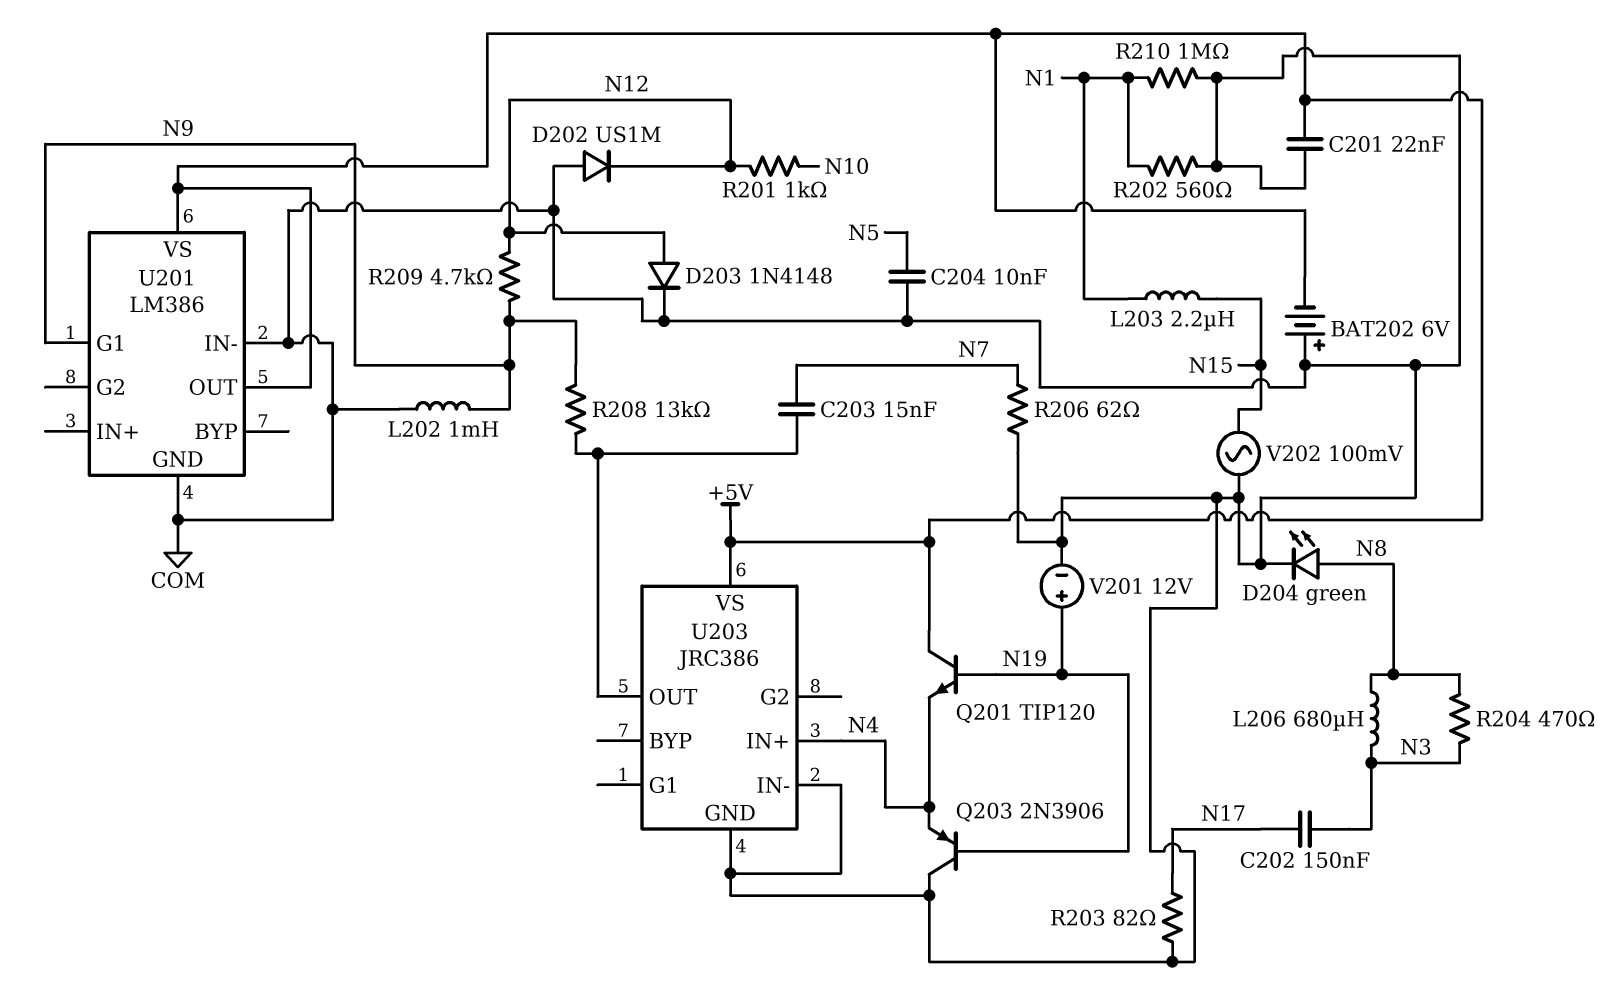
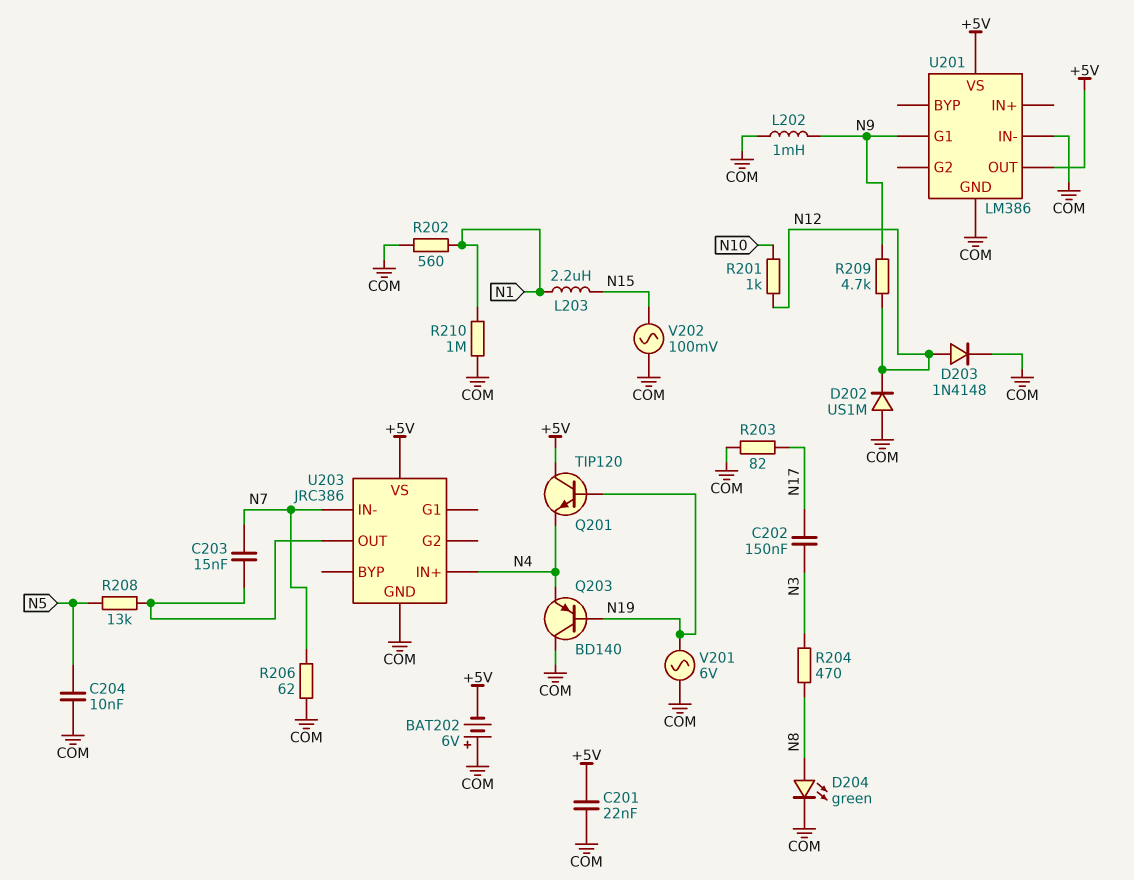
L206: 680uH (N3, N8) -> none
Q203: PNP 2N3906 (B N19, C COM, E N4) -> PNP BD140 (B N19, C COM, E N4)
R208: 13k (N9, U203/OUT) -> 13k (N5, U203/OUT)
U203 pin IN-: COM -> N7
V201: 12V (plus N19, minus COM) -> AC 6V (COM, N19)

